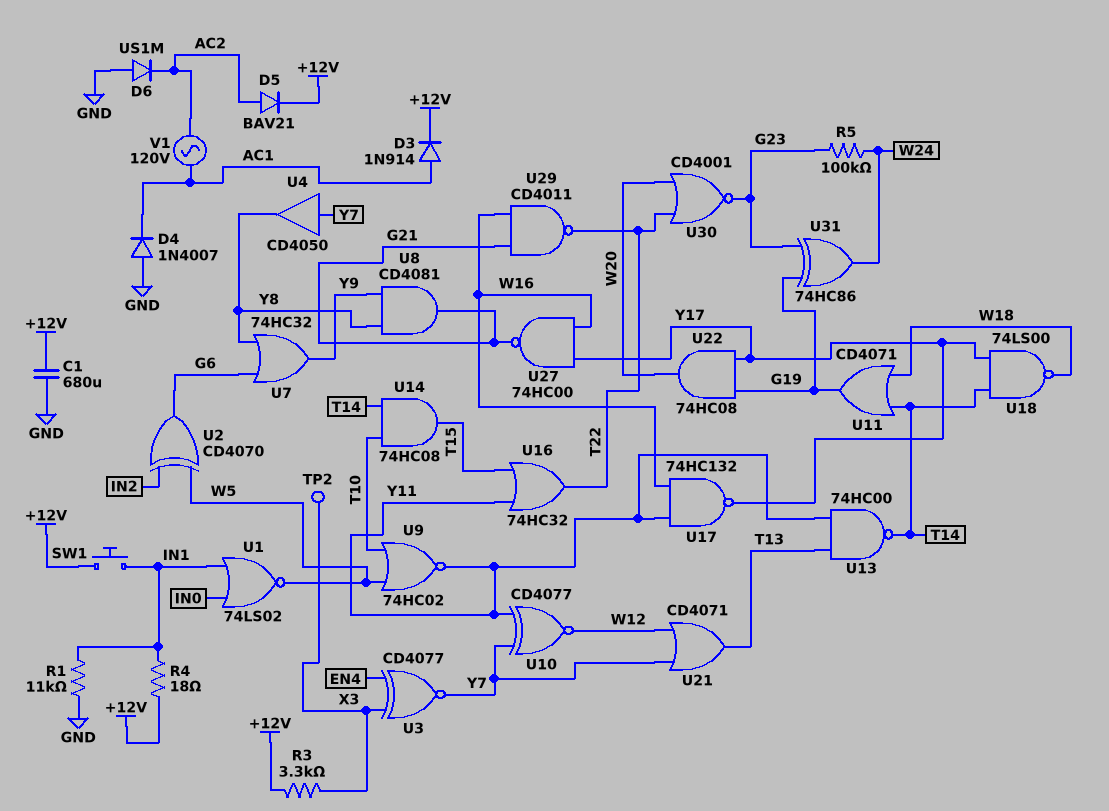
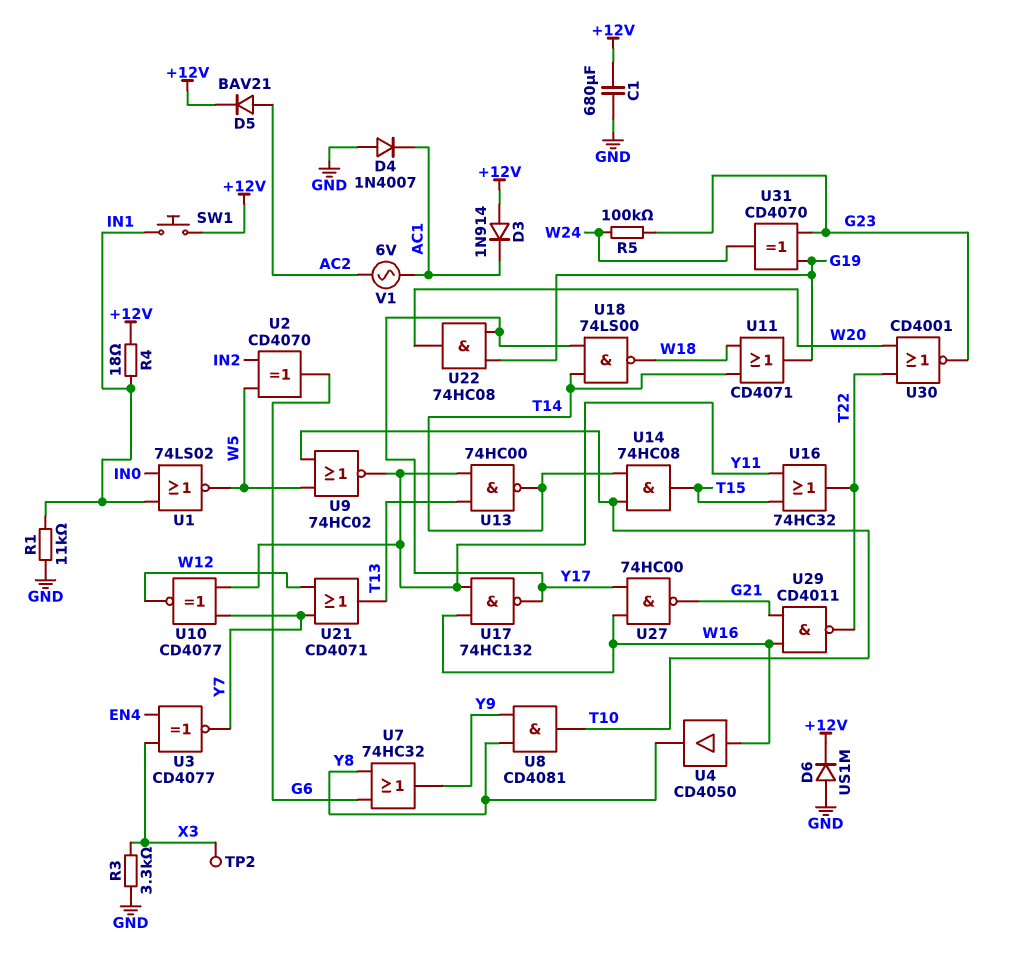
D3: diode 1N914 (A AC1, K +12V) -> diode 1N914 (A +12V, K AC1)
D6: diode US1M (A GND, K AC2) -> diode US1M (A GND, K +12V)
R3: 3.3k (+12V, X3) -> 3.3k (GND, X3)
U4: buffer CD4050 (in Y7, out Y8) -> buffer CD4050 (in W16, out Y8)
U8: AND CD4081 (in Y8, in Y9, out G21) -> AND CD4081 (in Y8, in Y9, out T10)
U31: XOR 74HC86 (in G19, in G23, out W24) -> XOR CD4070 (in G19, in G23, out W24)
V1: AC 120V (AC1, AC2) -> AC 6V (AC1, AC2)

